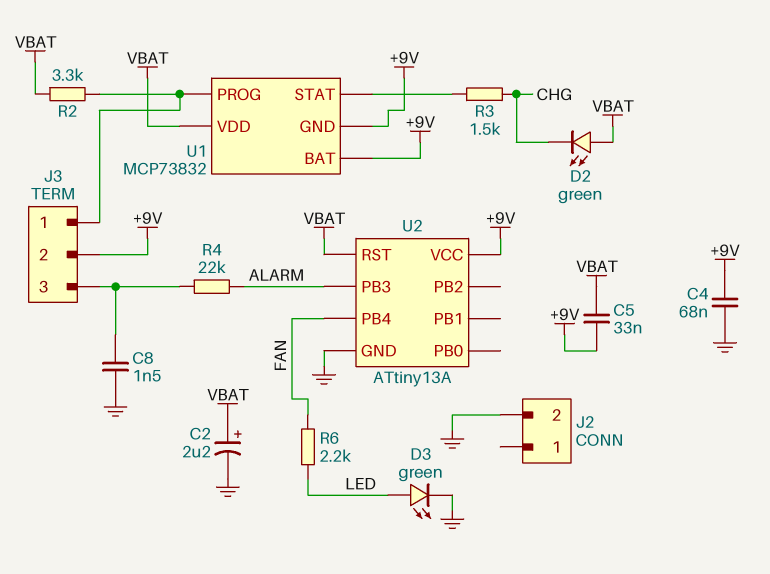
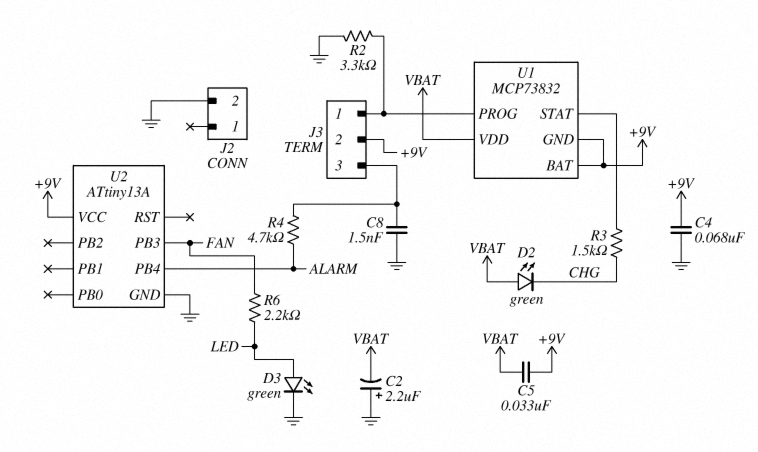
C2: 2.2uF (plus VBAT, minus GND) -> 2.2uF (plus GND, minus VBAT)
R2: 3.3k (J3/1, VBAT) -> 3.3k (GND, J3/1)
R4: 22k (ALARM, J3/3) -> 4.7k (ALARM, J3/3)
U2 pin PB3: ALARM -> FAN
U2 pin PB4: FAN -> ALARM
U2 pin RST: VBAT -> none

